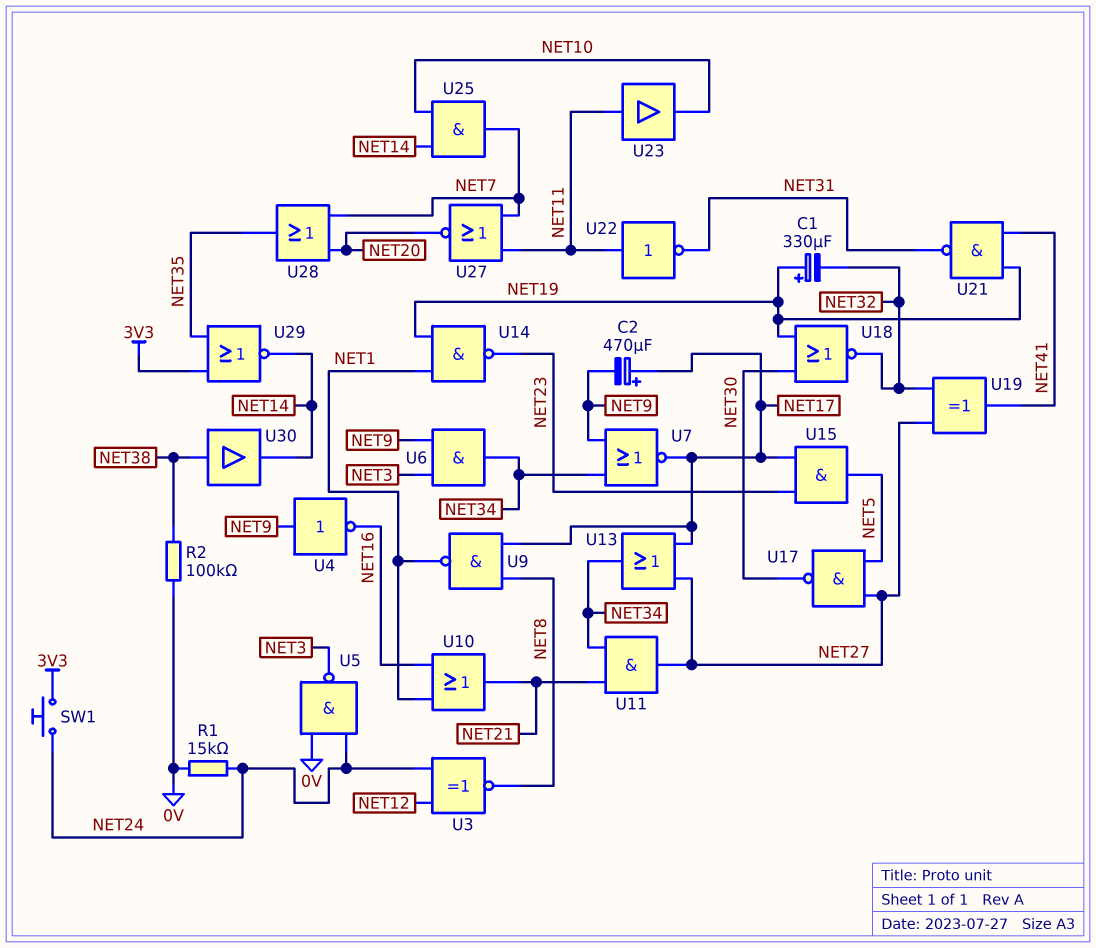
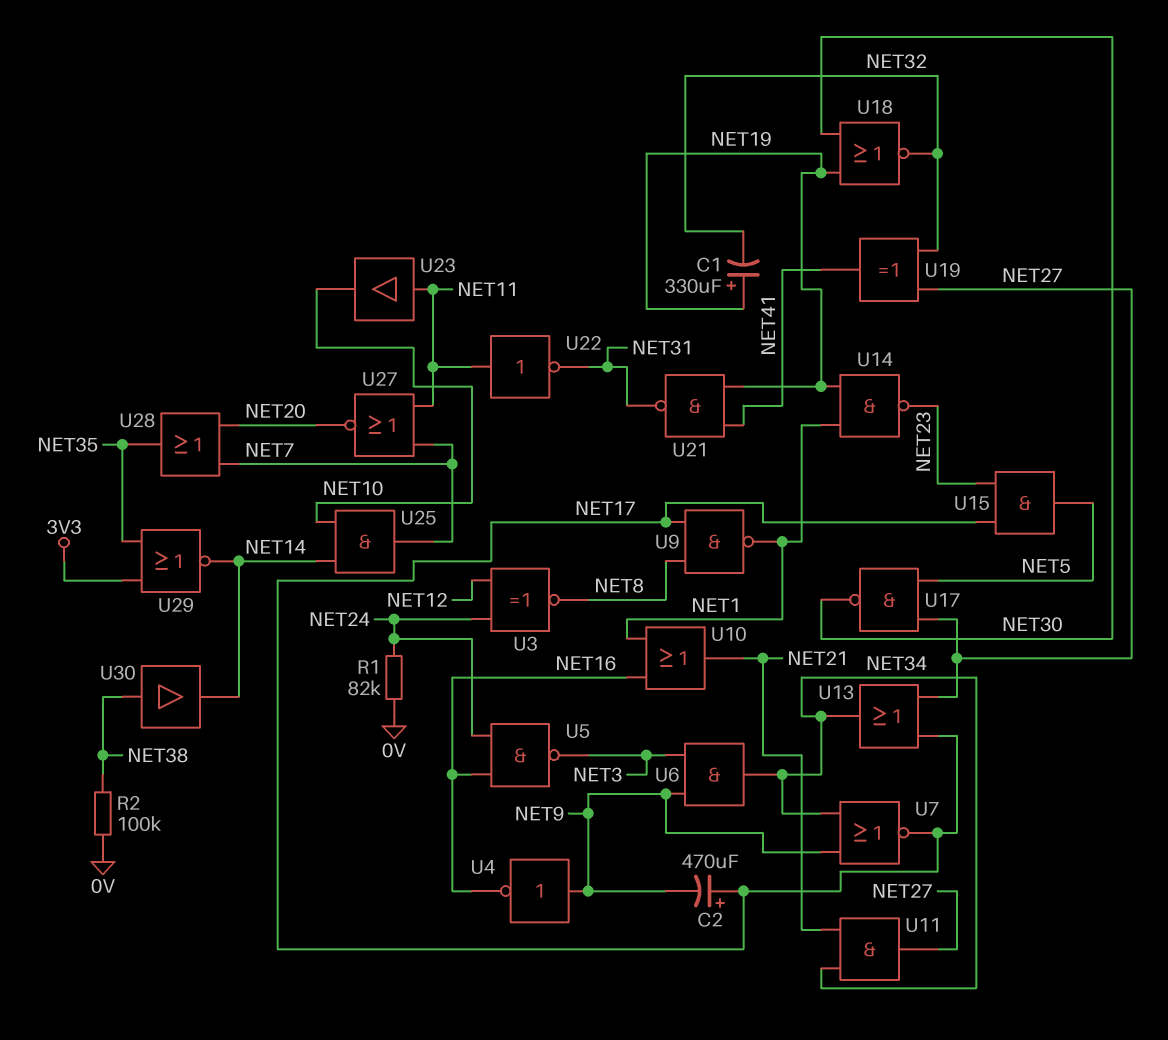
R1: 15k (0V, NET24) -> 82k (0V, NET24)
SW1: button (3V3, NET24) -> none
U5: NAND (in 0V, in NET24, out NET3) -> NAND (in NET16, in NET24, out NET3)

